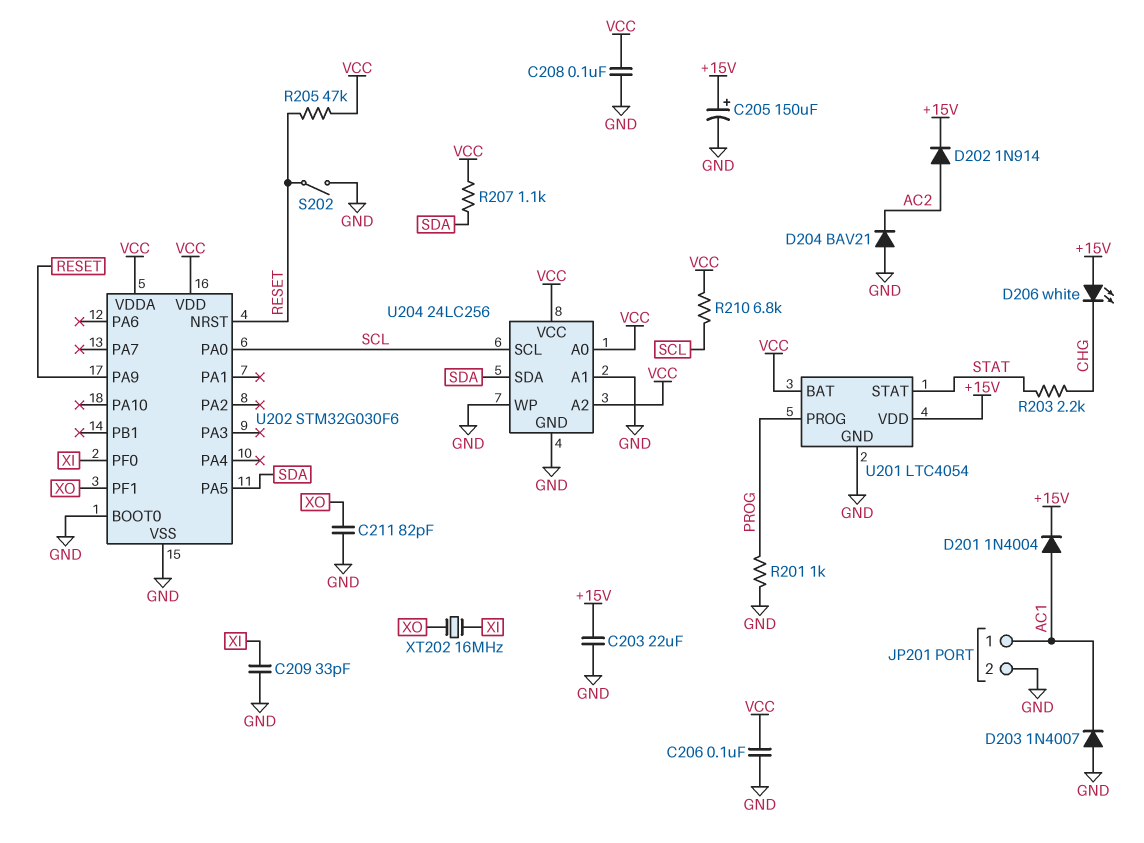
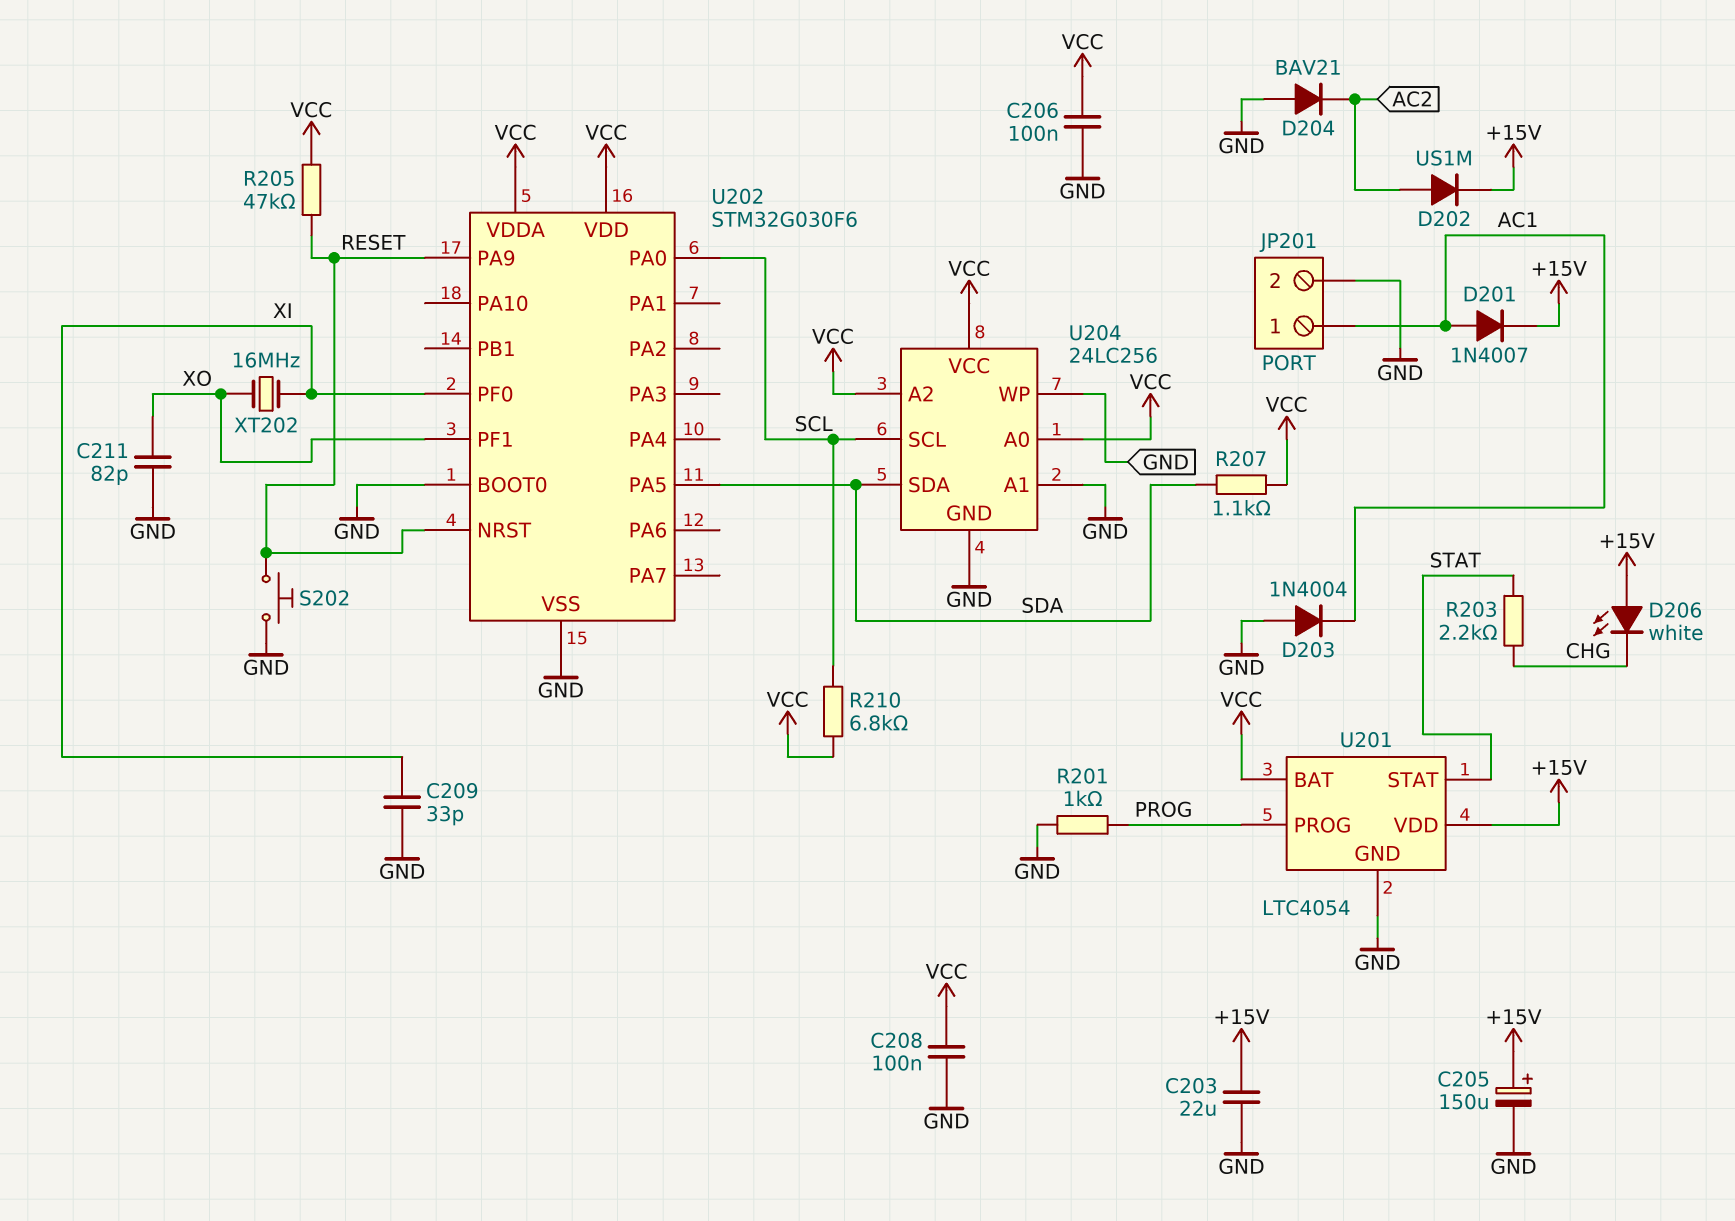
D201: diode 1N4004 (A AC1, K +15V) -> diode 1N4007 (A AC1, K +15V)
D202: diode 1N914 (A AC2, K +15V) -> diode US1M (A AC2, K +15V)
D203: diode 1N4007 (A GND, K AC1) -> diode 1N4004 (A GND, K AC1)
S202: switch (GND, RESET) -> button (GND, RESET)

